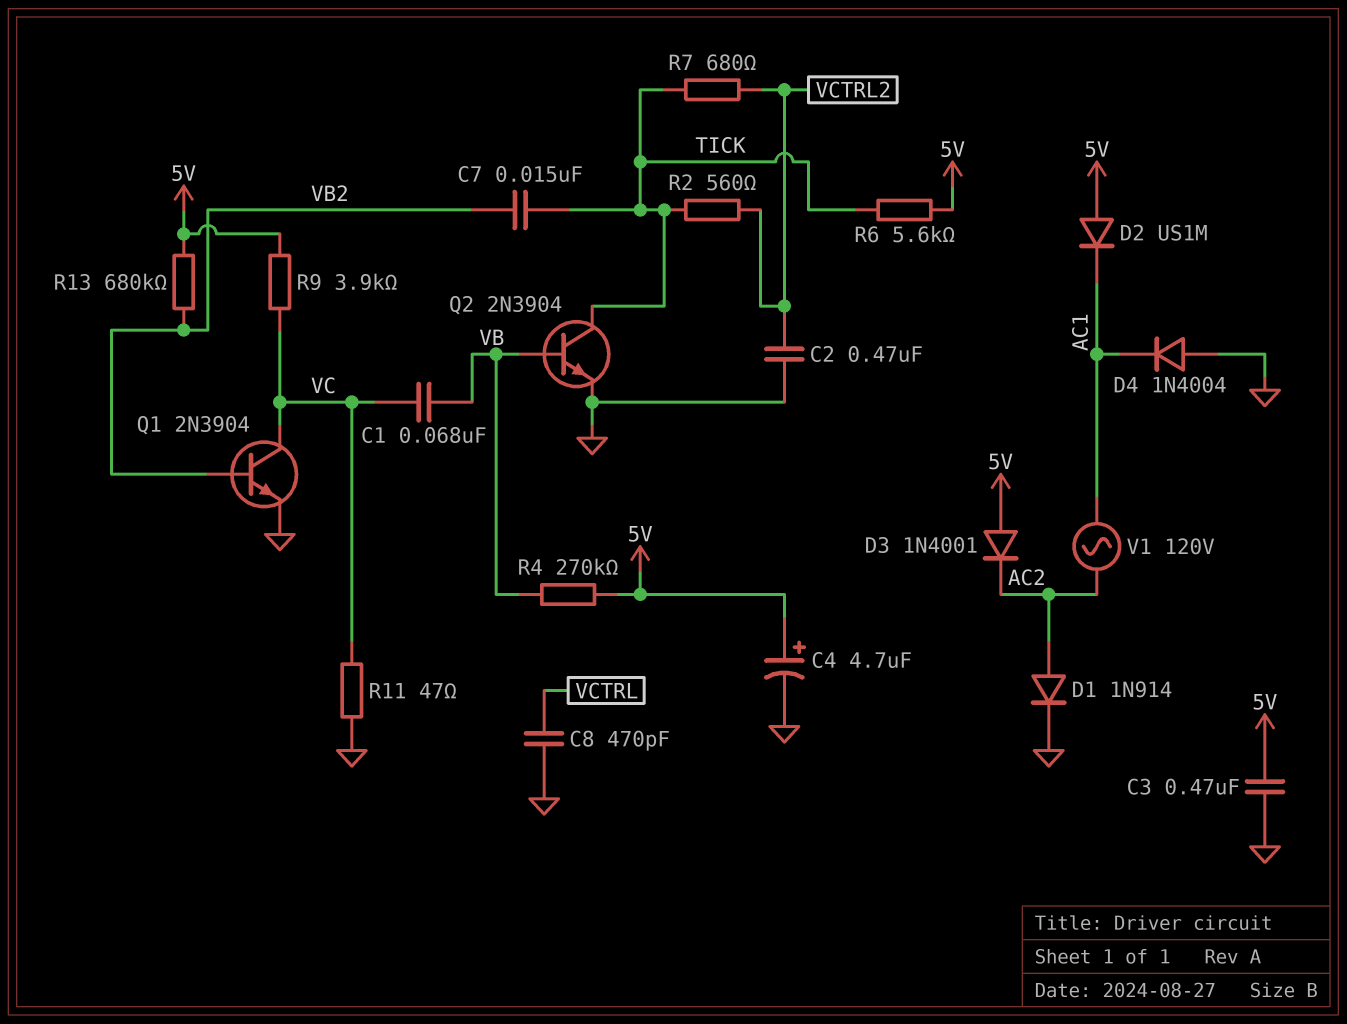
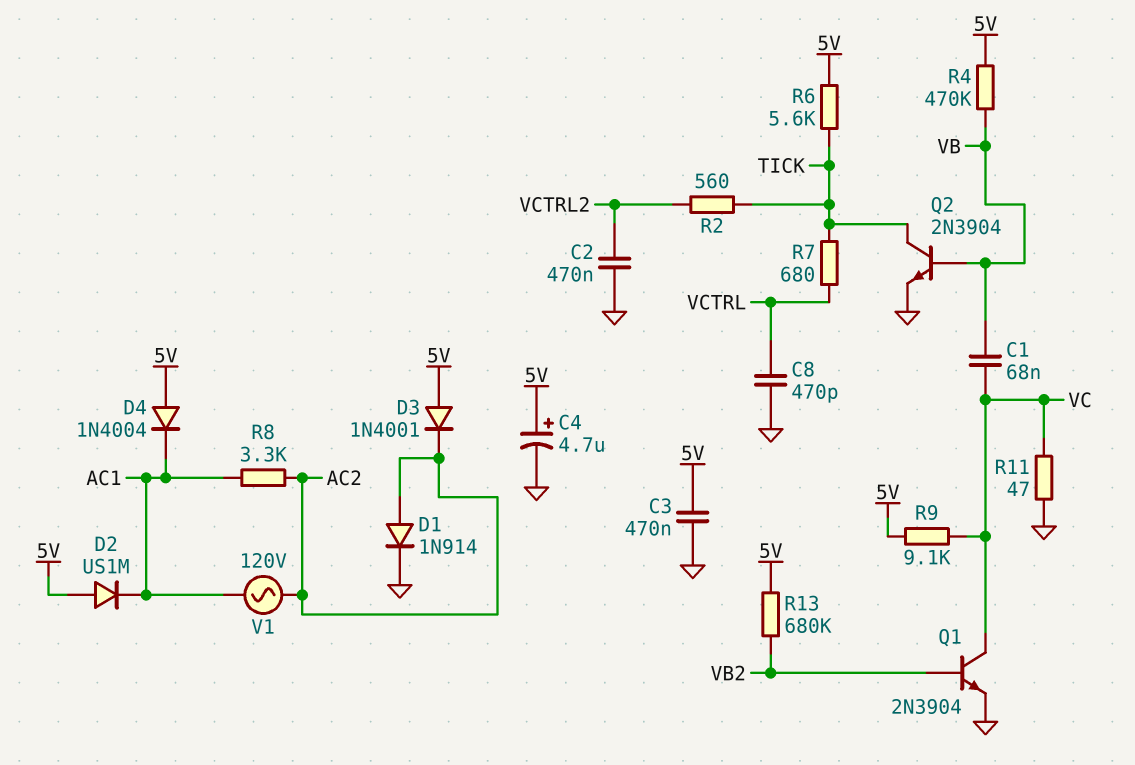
C7: 15nF (TICK, VB2) -> none
D4: diode 1N4004 (A GND, K AC1) -> diode 1N4004 (A 5V, K AC1)
R4: 270k (5V, VB) -> 470k (5V, VB)
R7: 680 (TICK, VCTRL2) -> 680 (TICK, VCTRL)
R8: none -> 3.3k (AC1, AC2)
R9: 3.9k (5V, VC) -> 9.1k (5V, VC)

